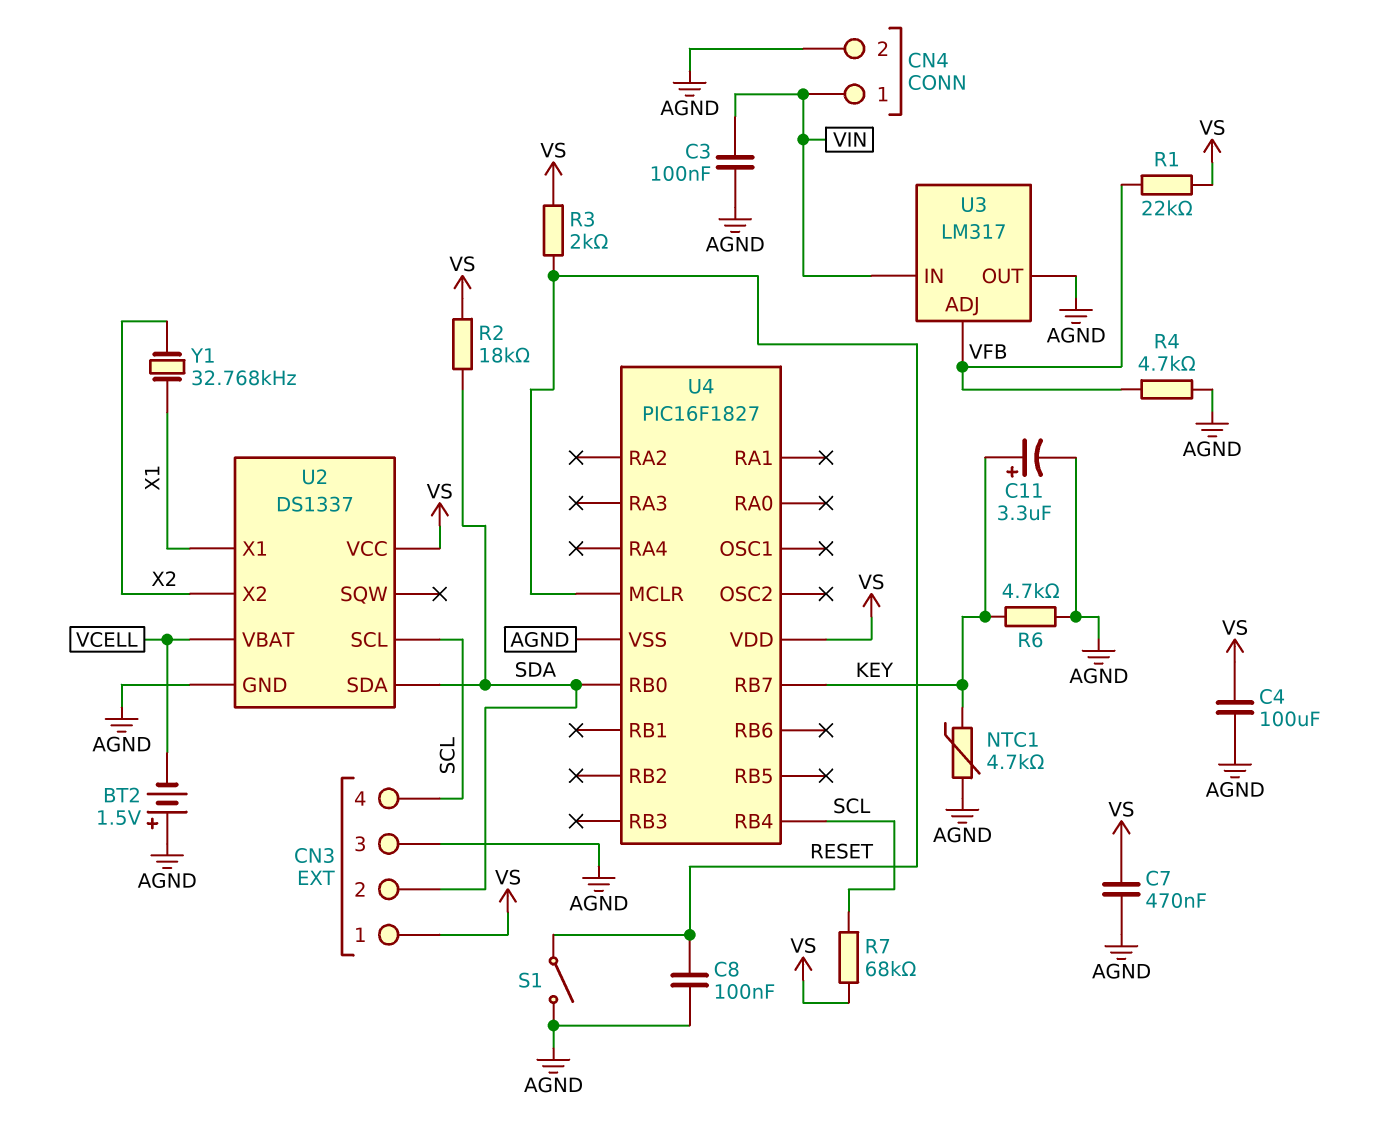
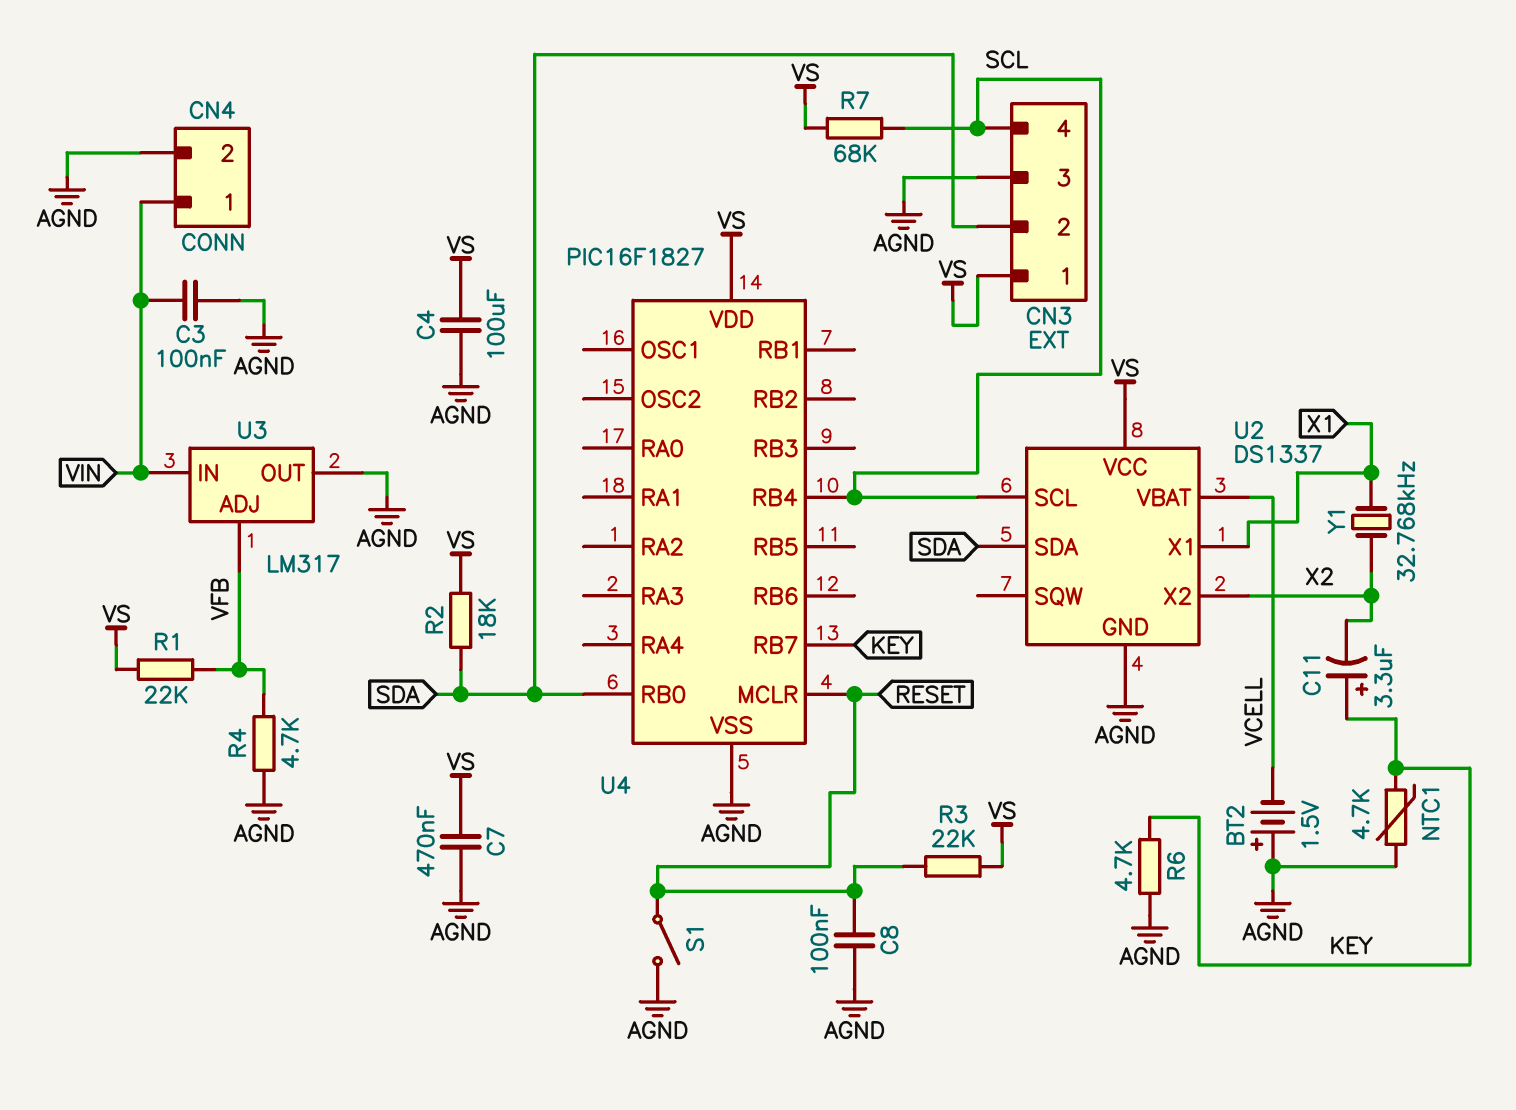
C11: 3.3uF (plus KEY, minus AGND) -> 3.3uF (plus KEY, minus X2)
R3: 2k (RESET, VS) -> 22k (RESET, VS)

